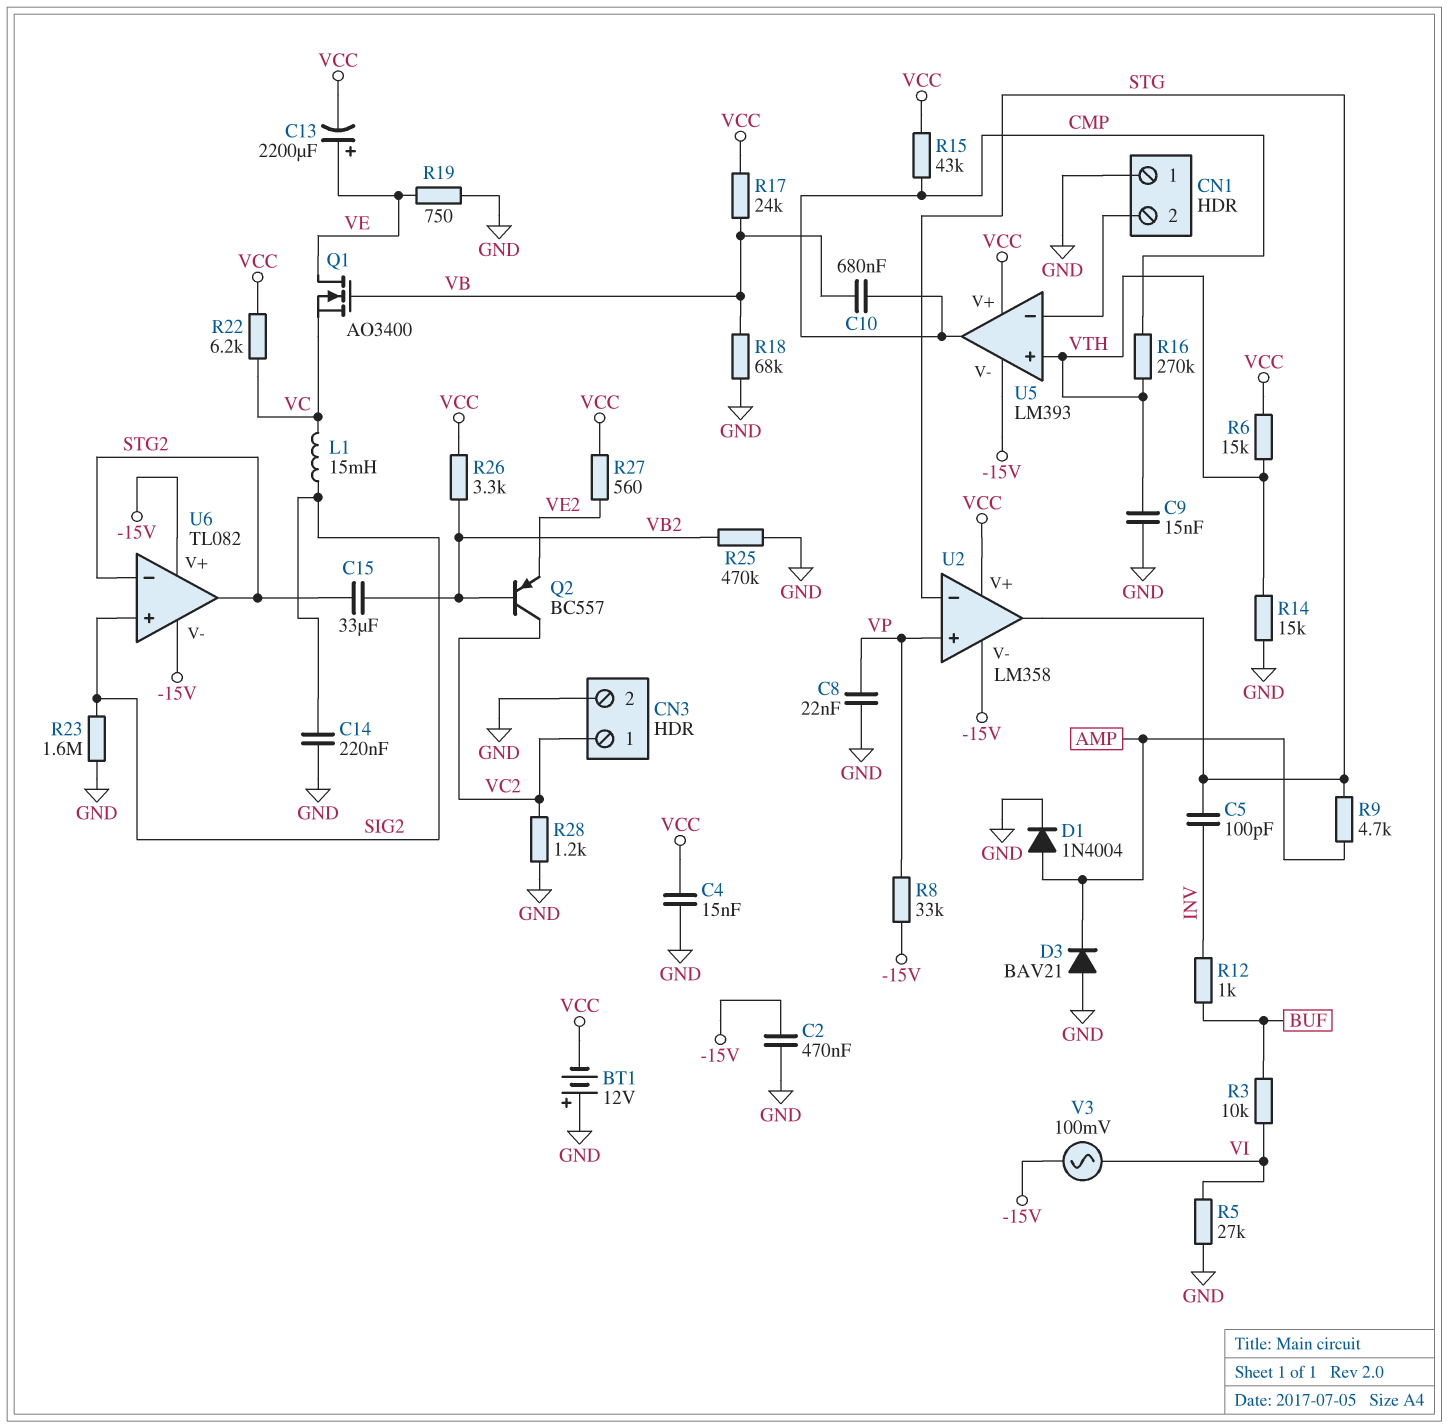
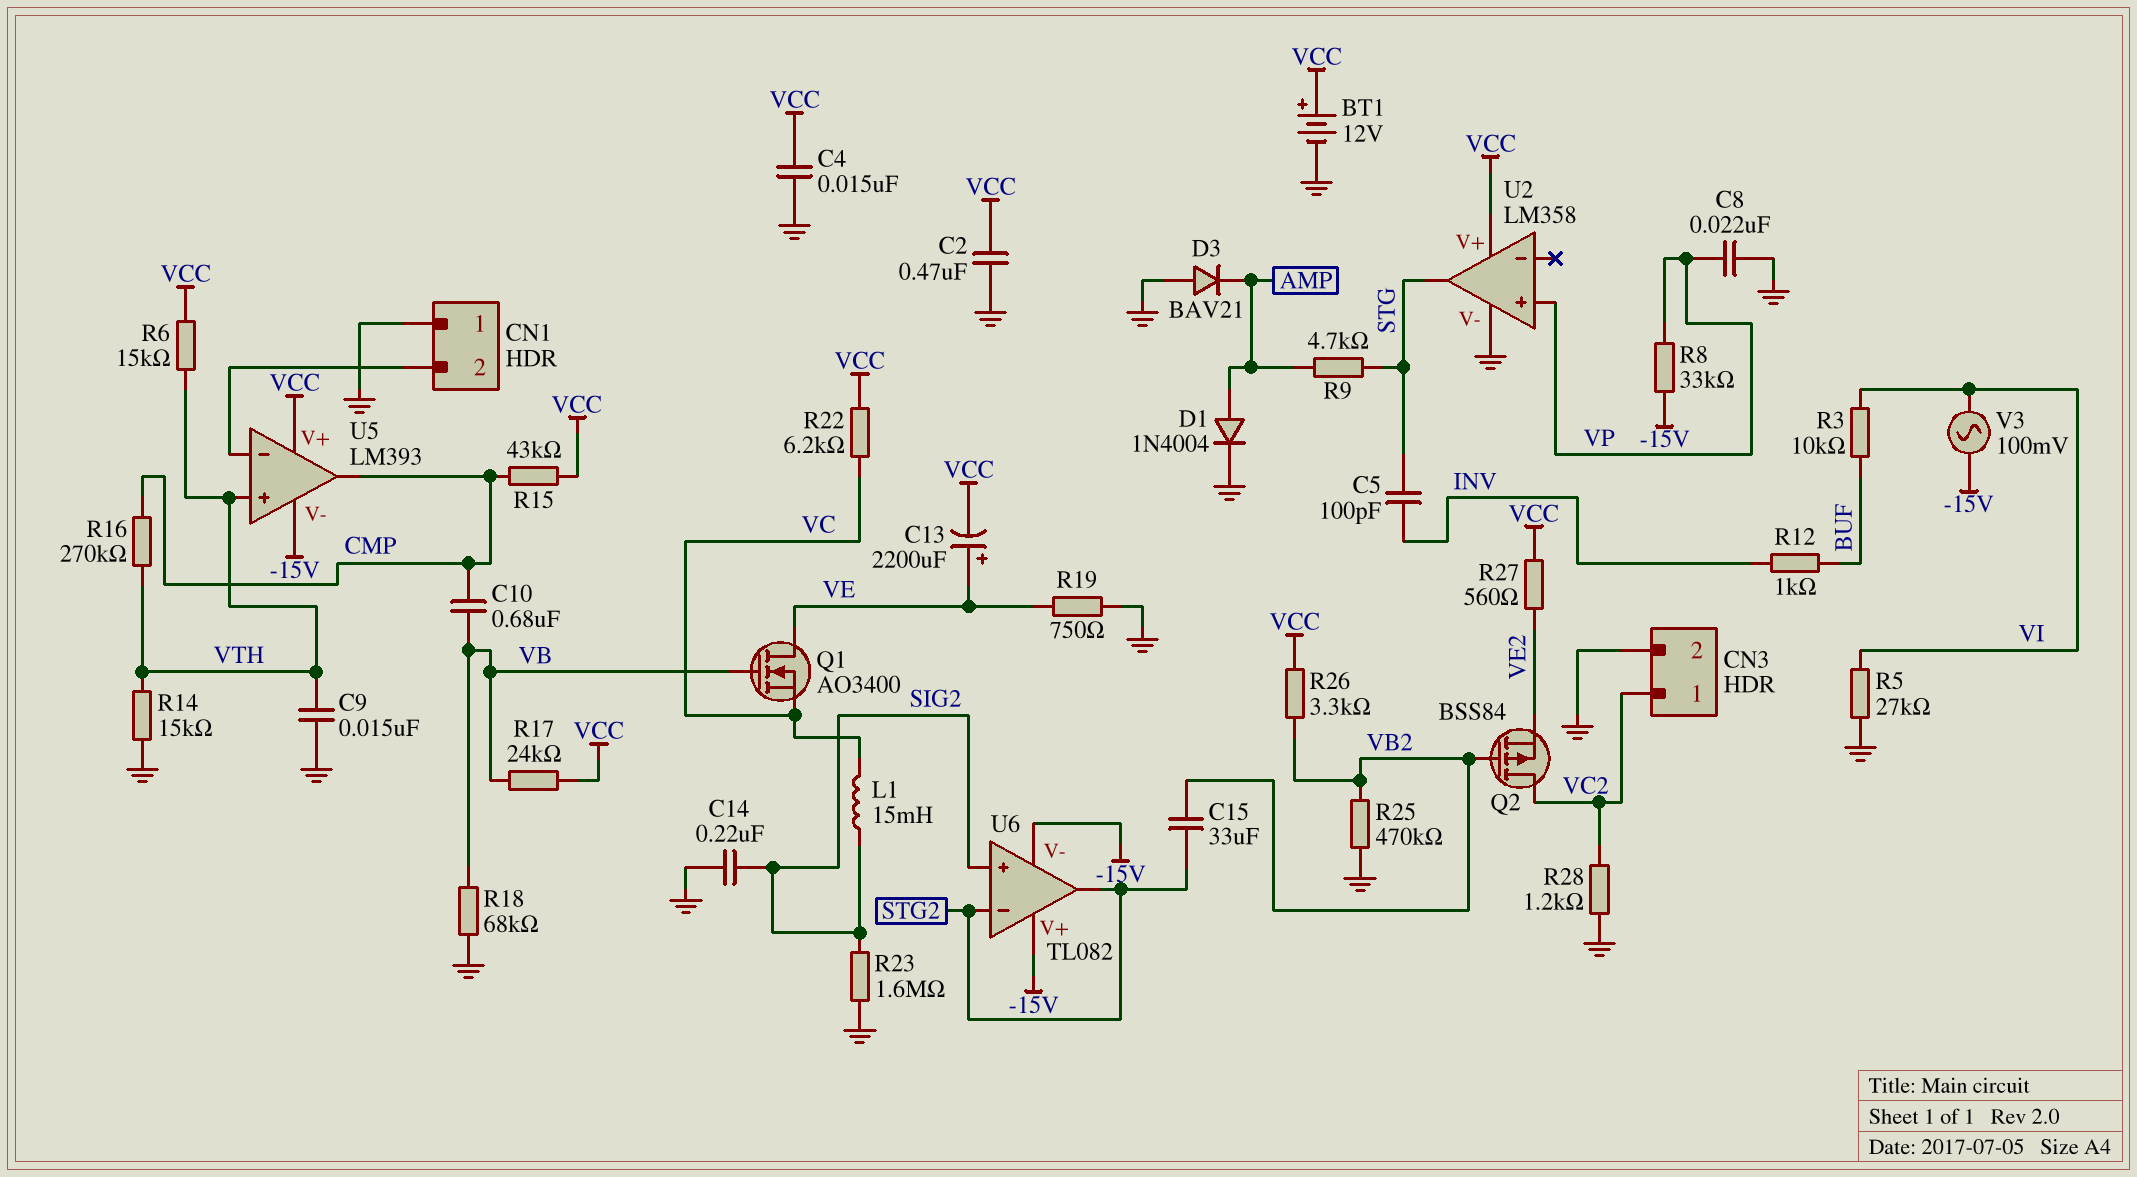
BT1: 12V (plus GND, minus VCC) -> 12V (plus VCC, minus GND)
C2: 470nF (-15V, GND) -> 470nF (GND, VCC)
Q2: PNP BC557 (B VB2, C VC2, E VE2) -> PMOS BSS84 (G VB2, D VC2, S VE2)
U2 pin V-: -15V -> GND
U2 pin in-: STG -> none

